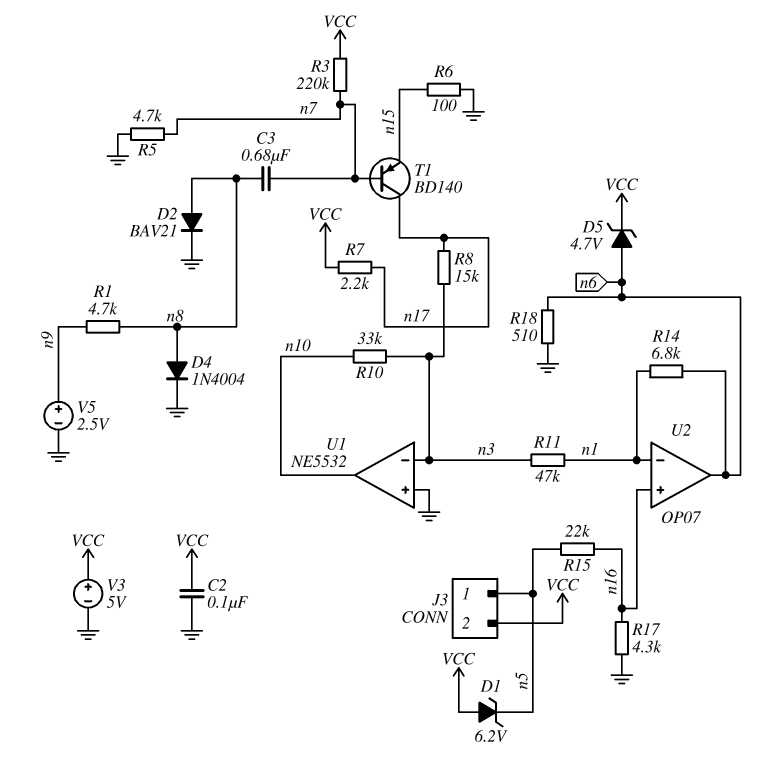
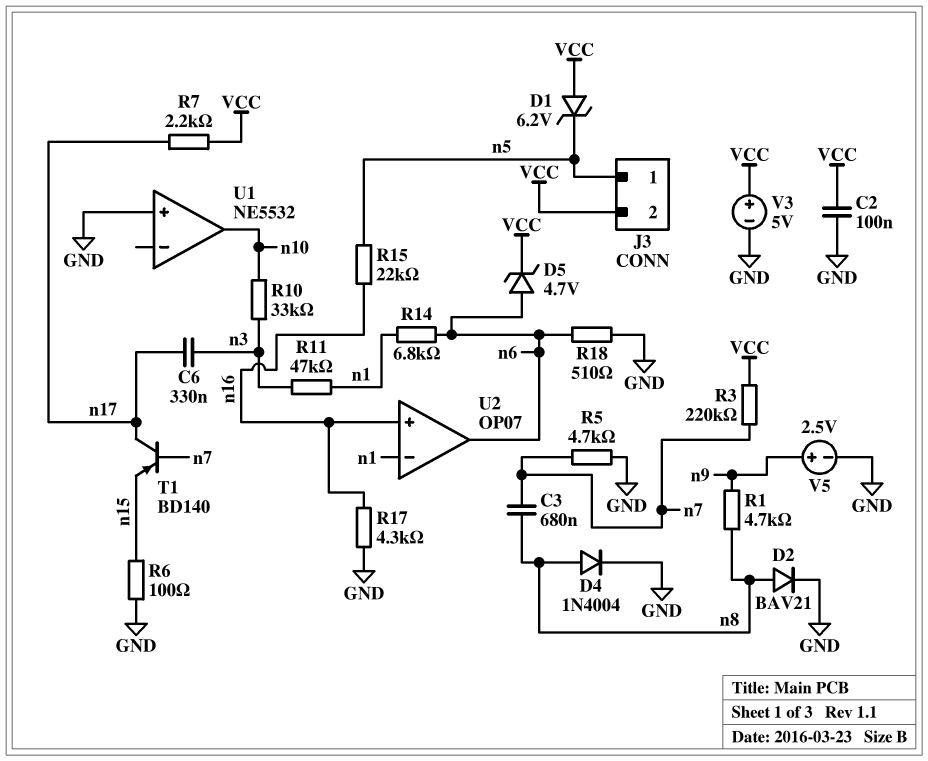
C6: none -> 330nF (n3, n17)
R8: 15k (n3, n17) -> none
U1 pin in-: n3 -> none

